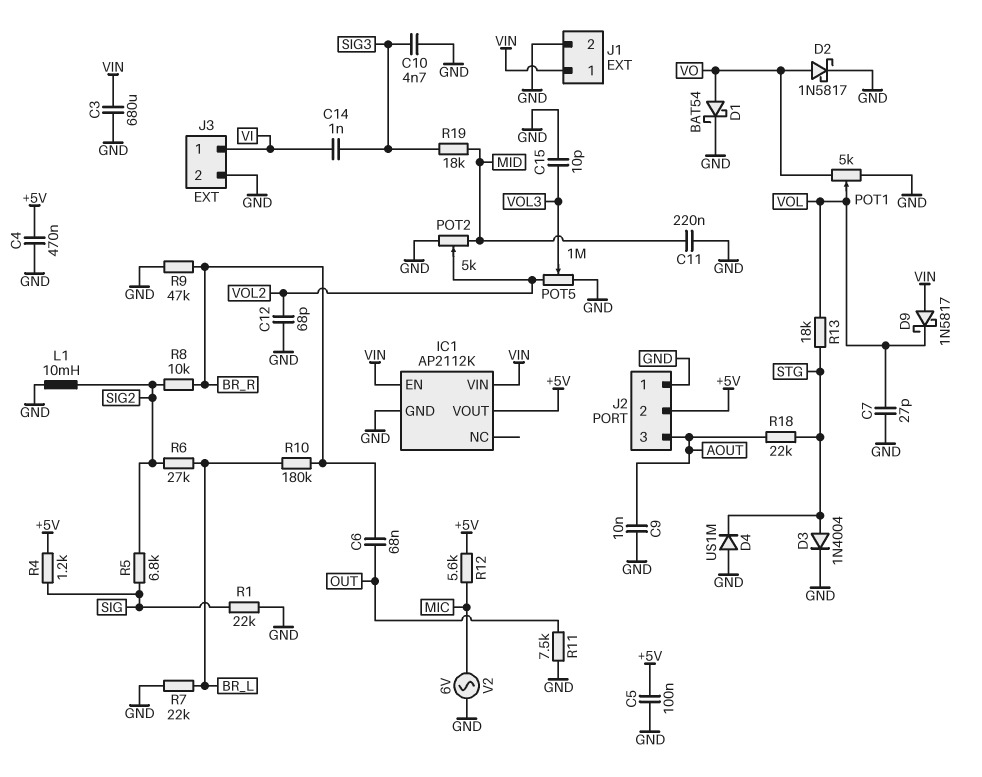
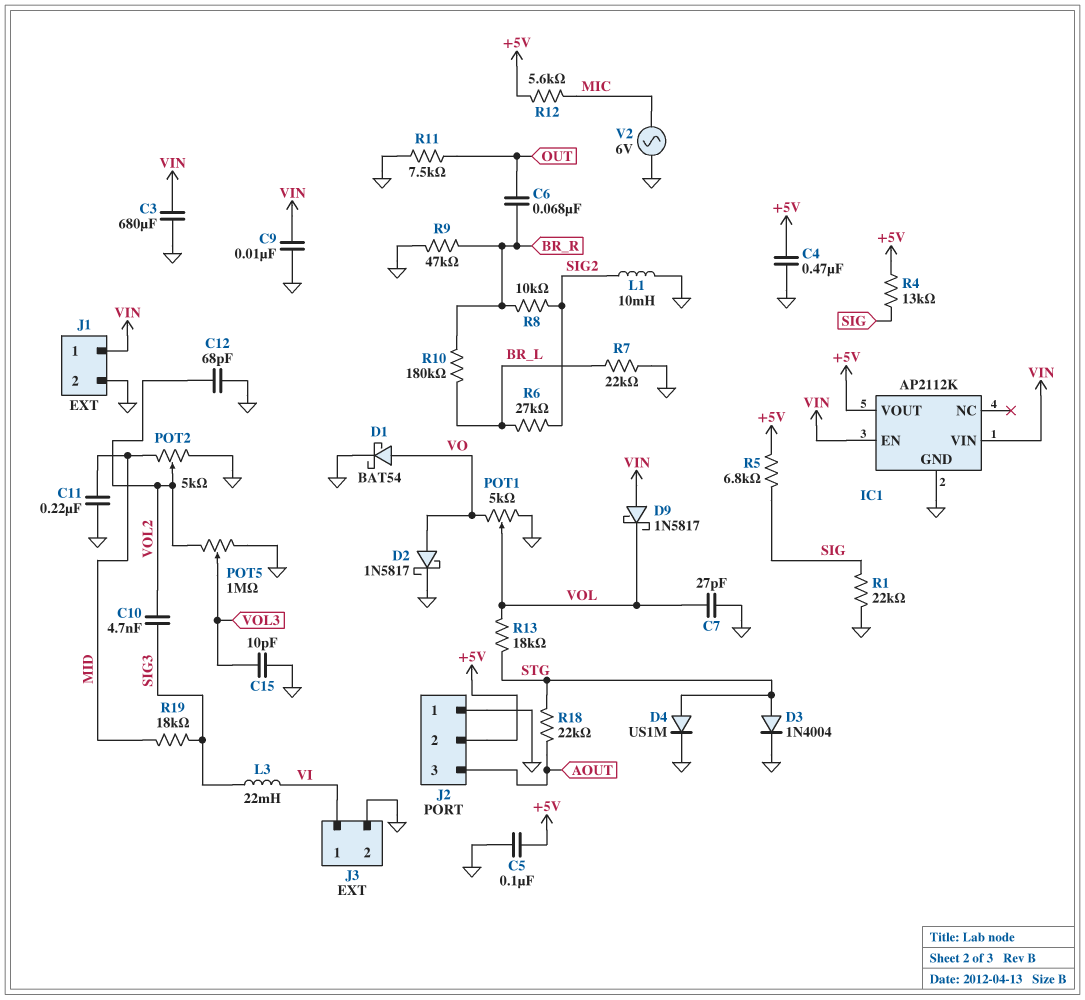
C9: 10nF (AOUT, GND) -> 10nF (GND, VIN)
C10: 4.7nF (GND, SIG3) -> 4.7nF (SIG3, VOL2)
C14: 1nF (SIG3, VI) -> none
D4: diode US1M (A GND, K STG) -> diode US1M (A STG, K GND)
L3: none -> 22mH (SIG3, VI)
R4: 1.2k (+5V, SIG) -> 13k (+5V, SIG)
R5: 6.8k (SIG, SIG2) -> 6.8k (+5V, SIG)

